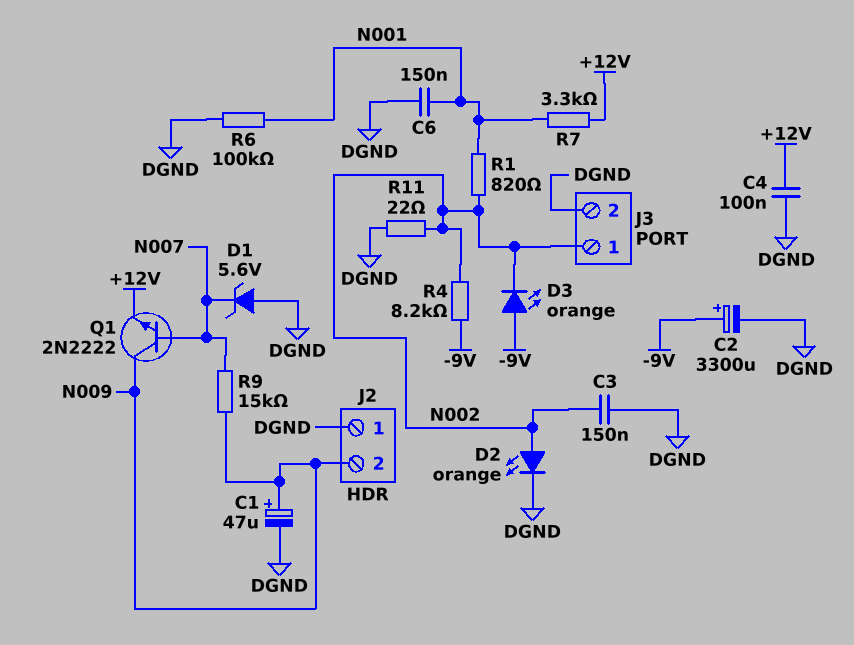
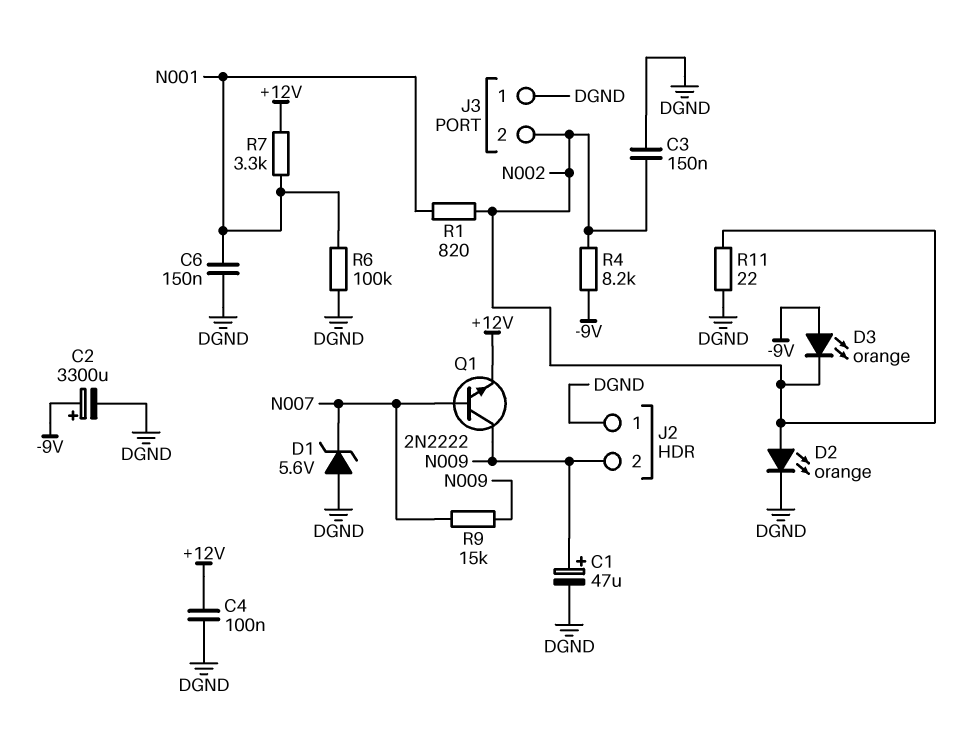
J3 pin 1: N002 -> DGND
J3 pin 2: DGND -> N002

